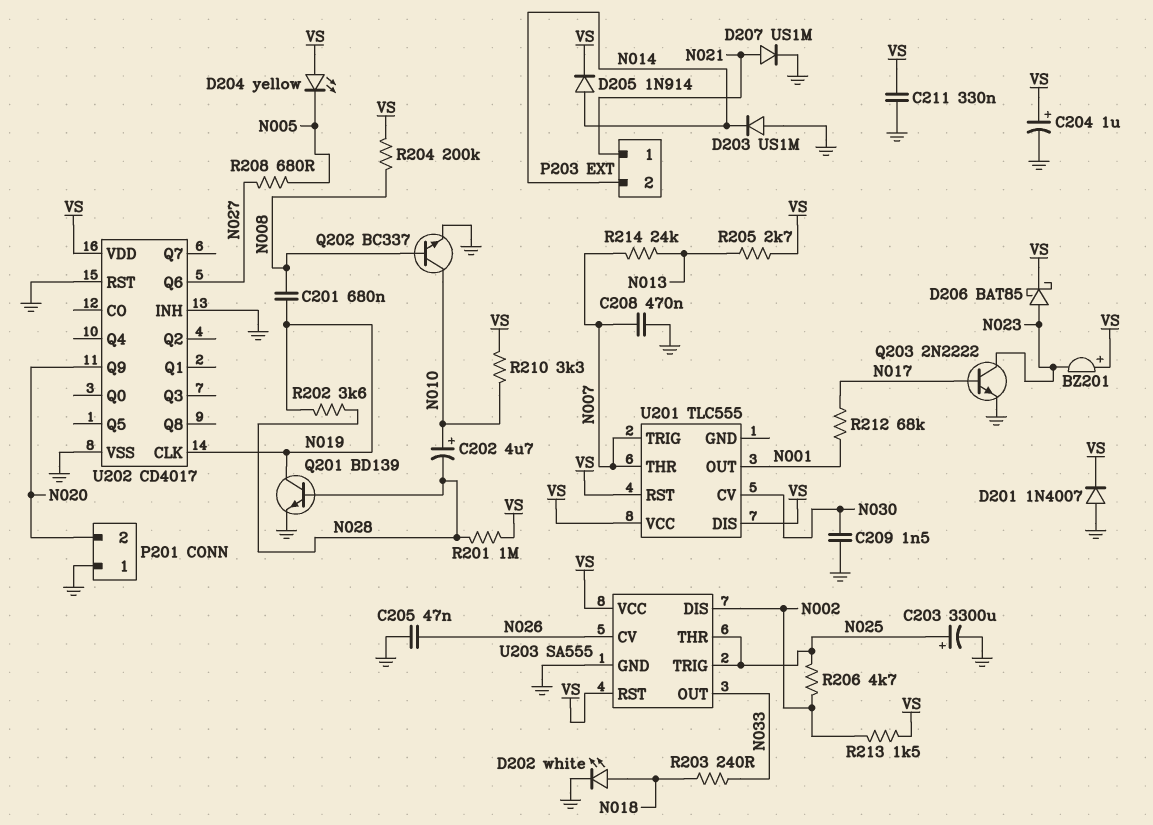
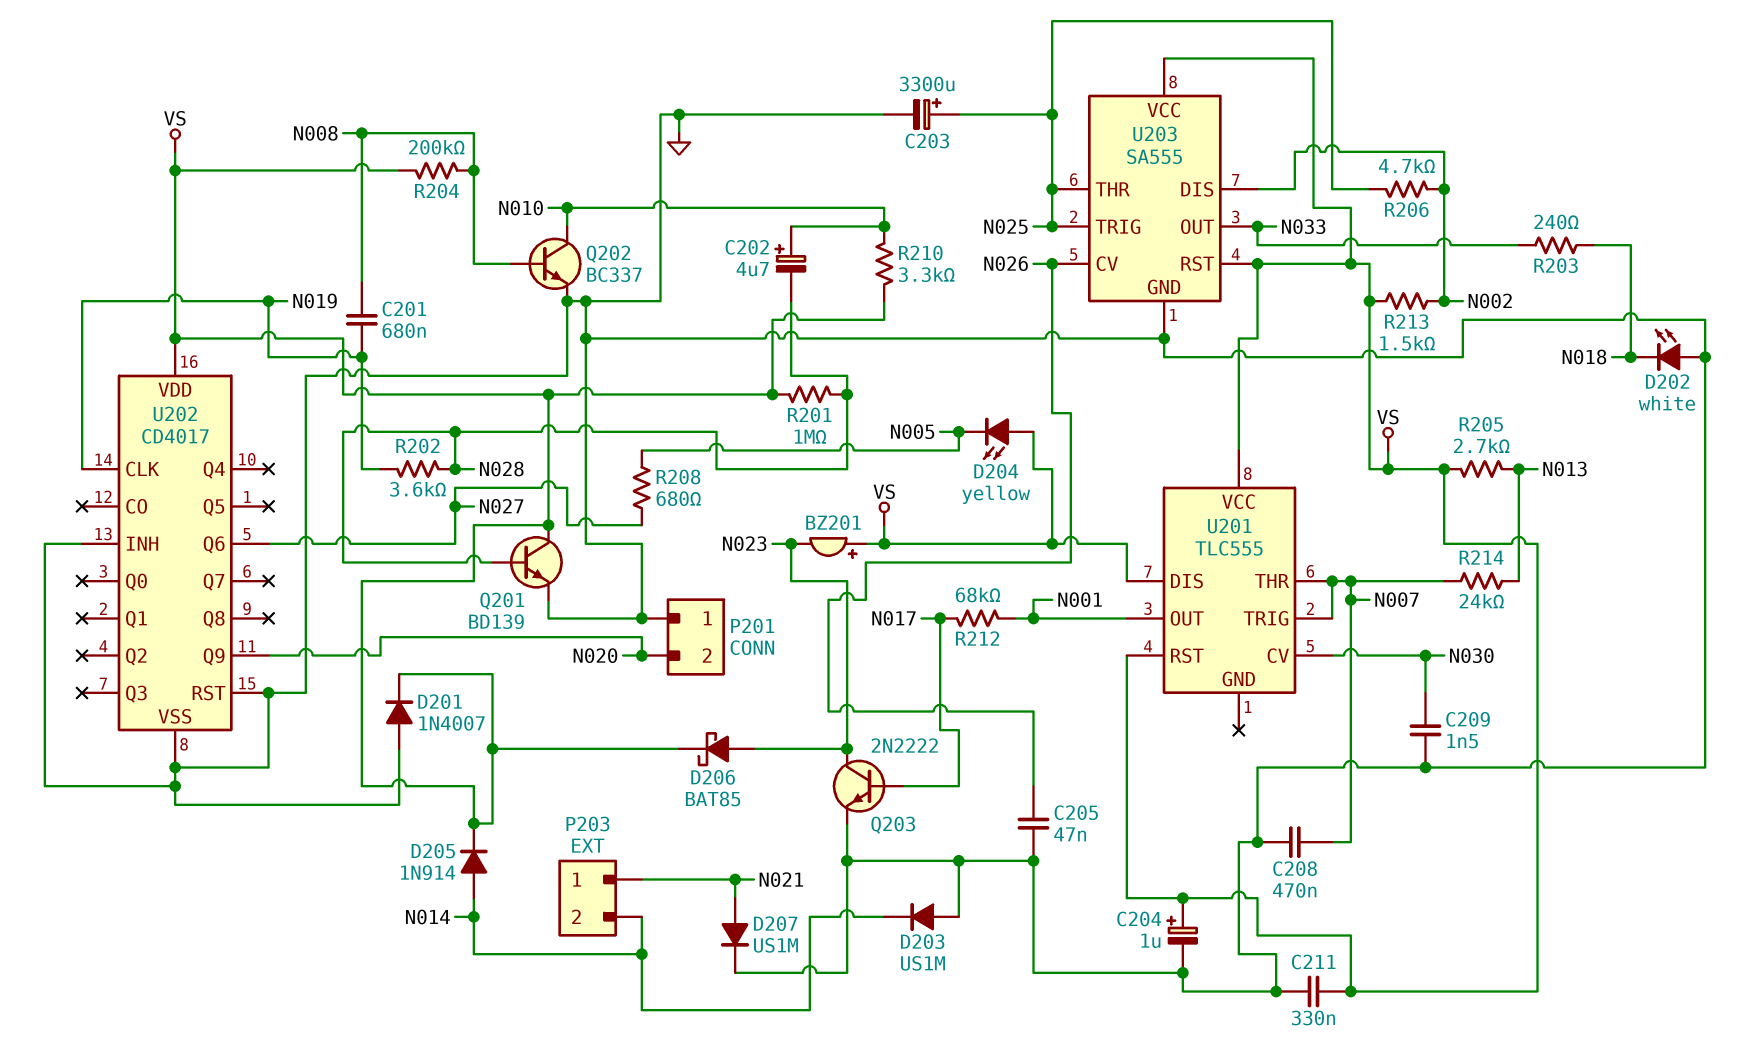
D202: LED white (A N018, K GND) -> LED white (A GND, K N018)
Q201: NPN BD139 (B N028, C N019, E GND) -> NPN BD139 (B N028, C VS, E GND)

